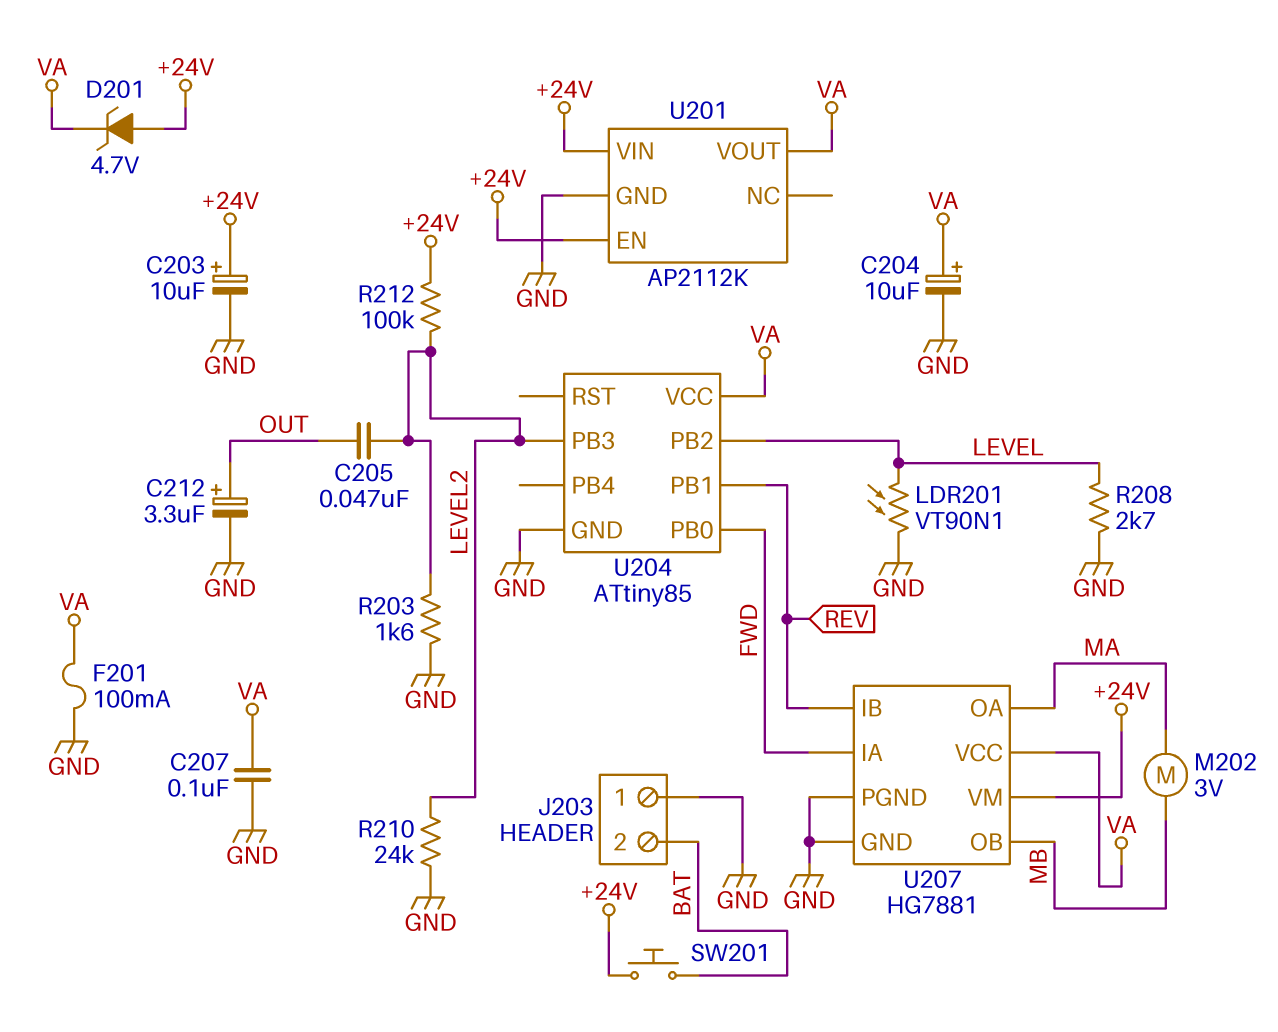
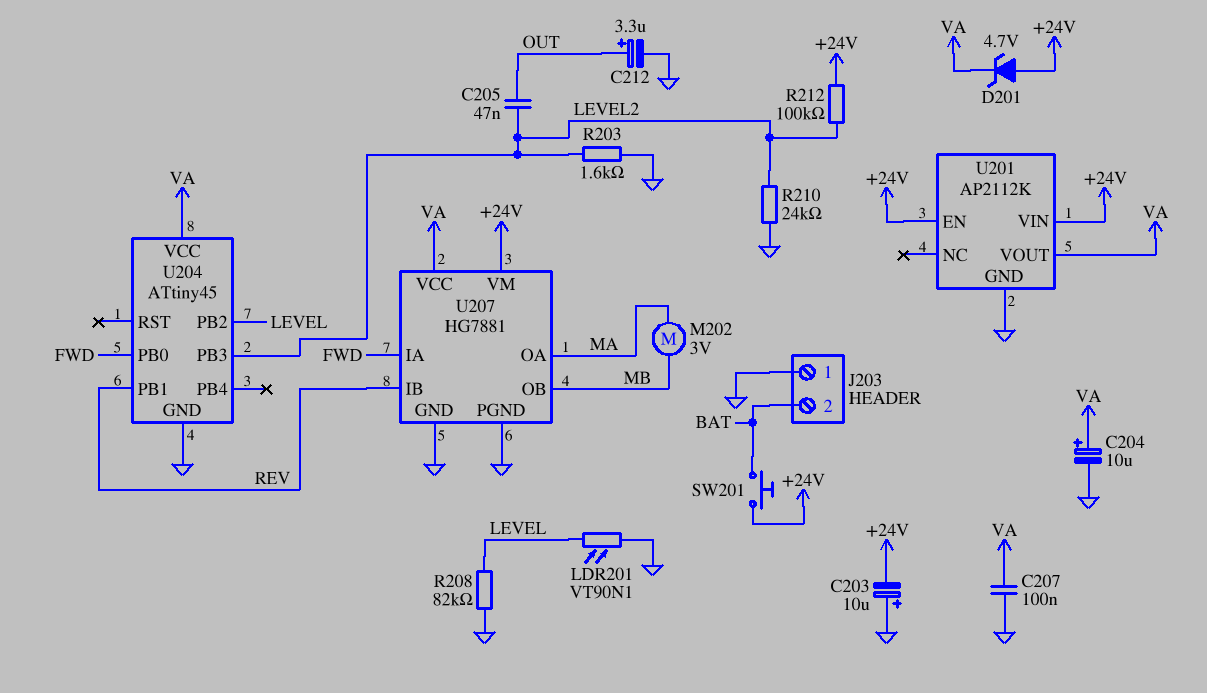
C203: 10uF (plus +24V, minus GND) -> 10uF (plus GND, minus +24V)
F201: 100mA (GND, VA) -> none
R208: 2.7k (GND, LEVEL) -> 82k (GND, LEVEL)
U204: ATtiny85 -> ATtiny45

